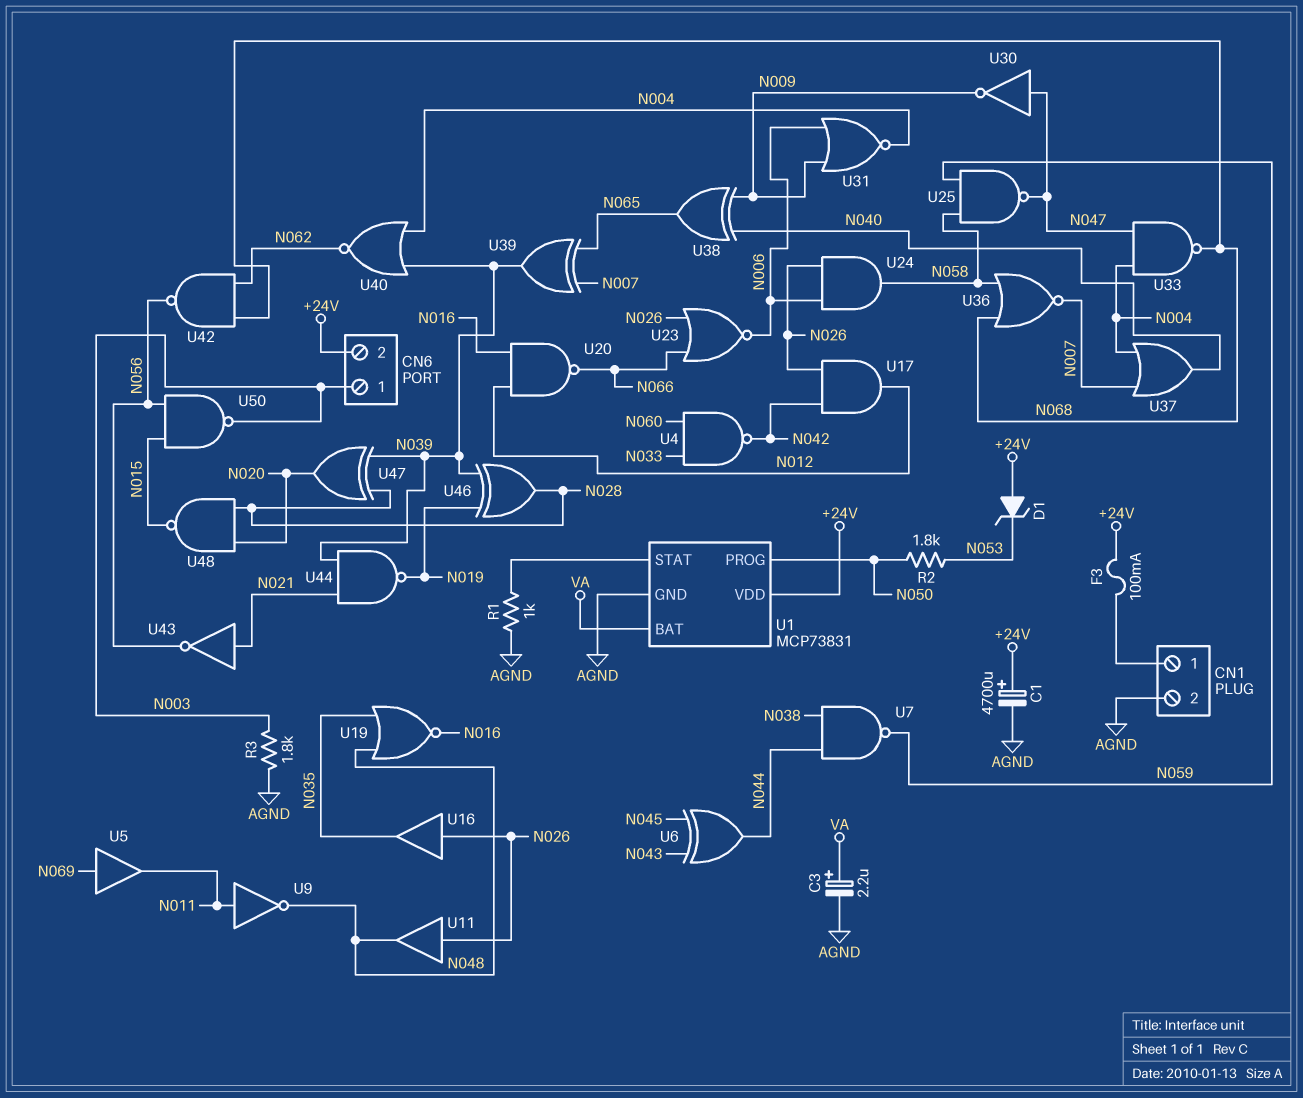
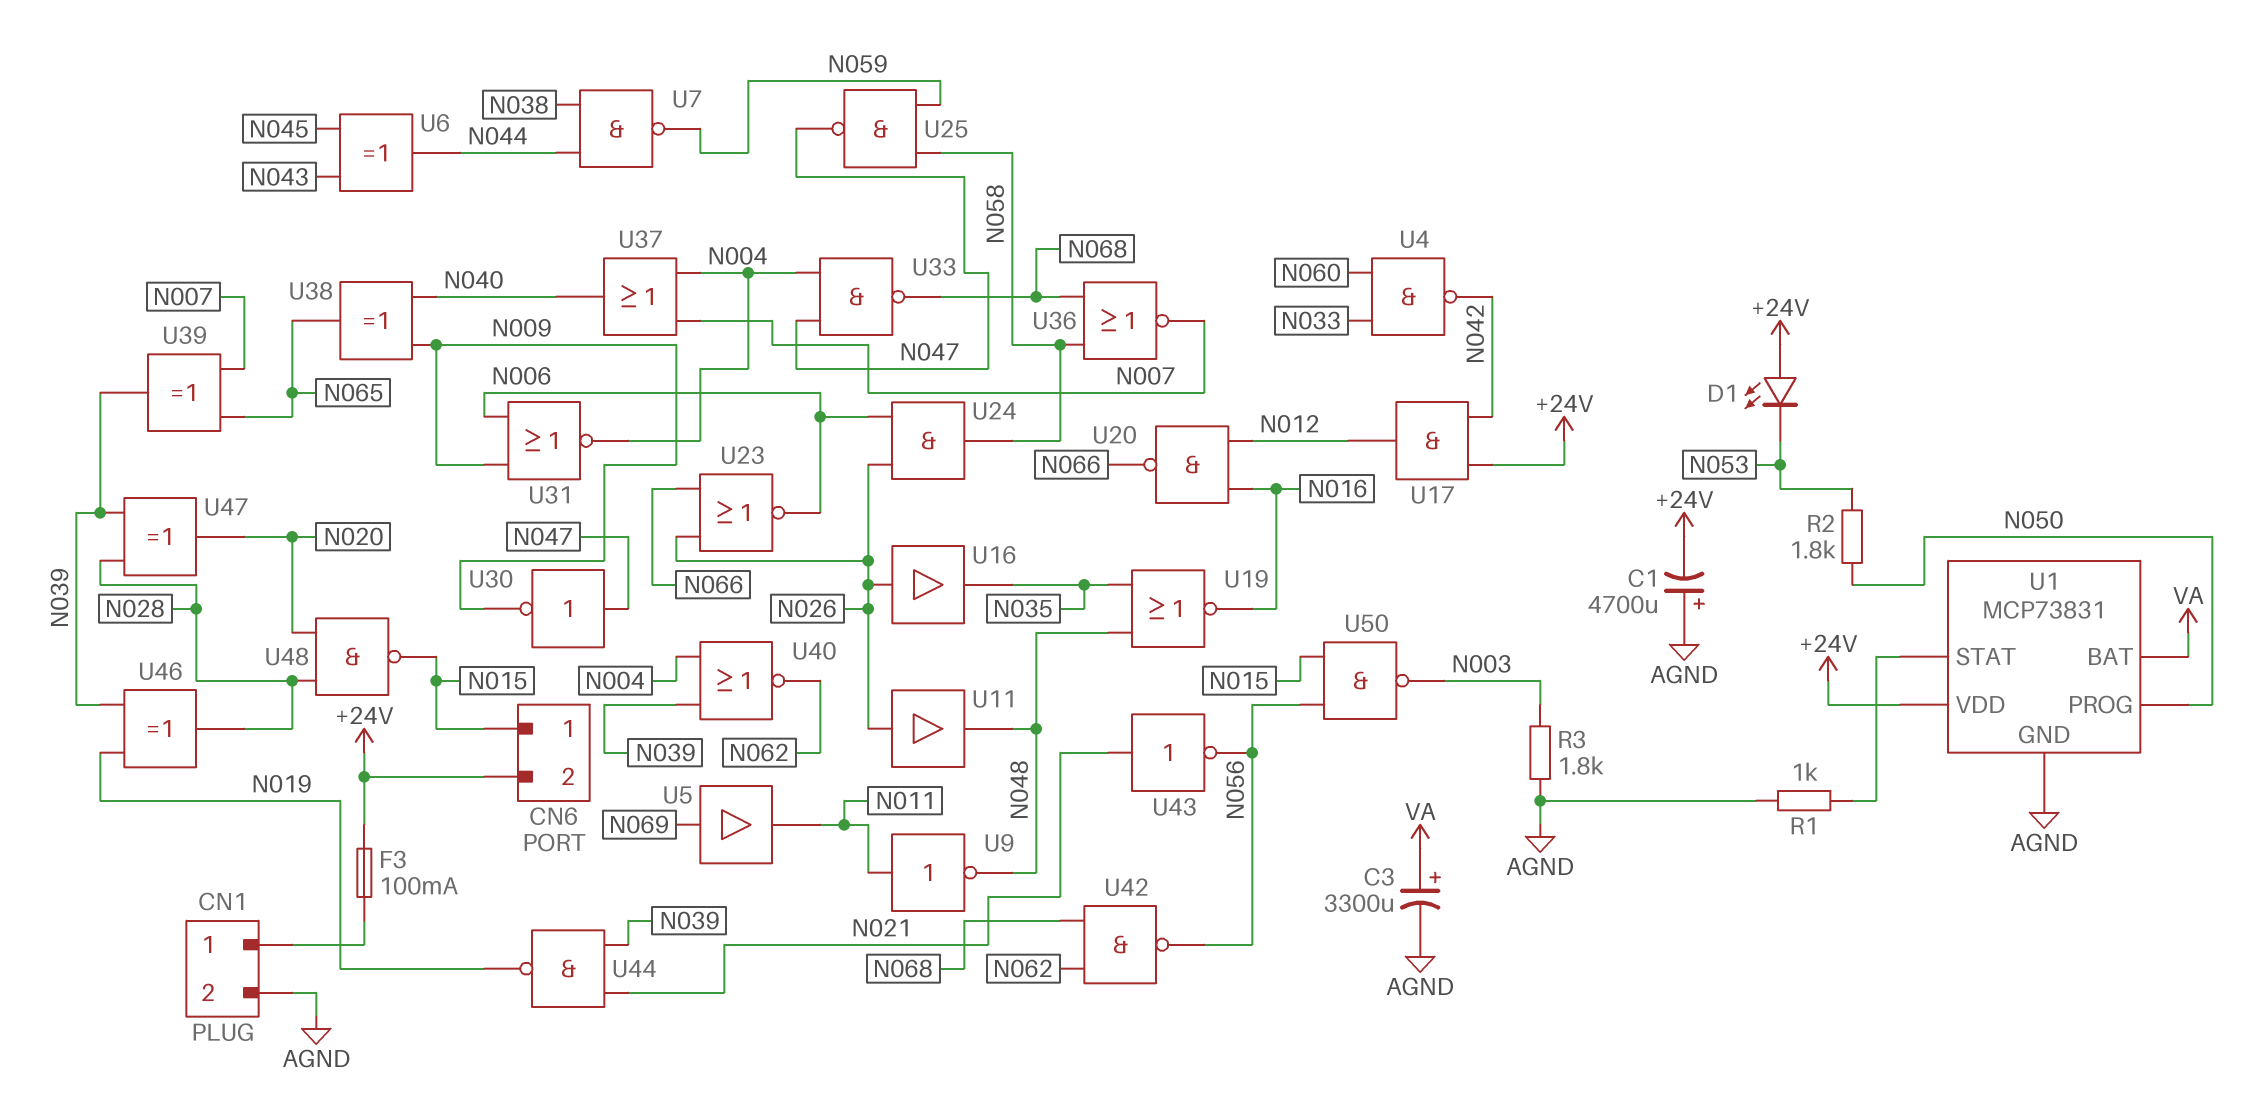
C1: 4700uF (plus +24V, minus AGND) -> 4700uF (plus AGND, minus +24V)
C3: 2.2uF (plus VA, minus AGND) -> 3300uF (plus VA, minus AGND)
CN6 pin 1: N003 -> N015
D1: zener (A +24V, K N053) -> LED (A +24V, K N053)
U17: AND (in N026, in N042, out N012) -> AND (in +24V, in N042, out N012)

